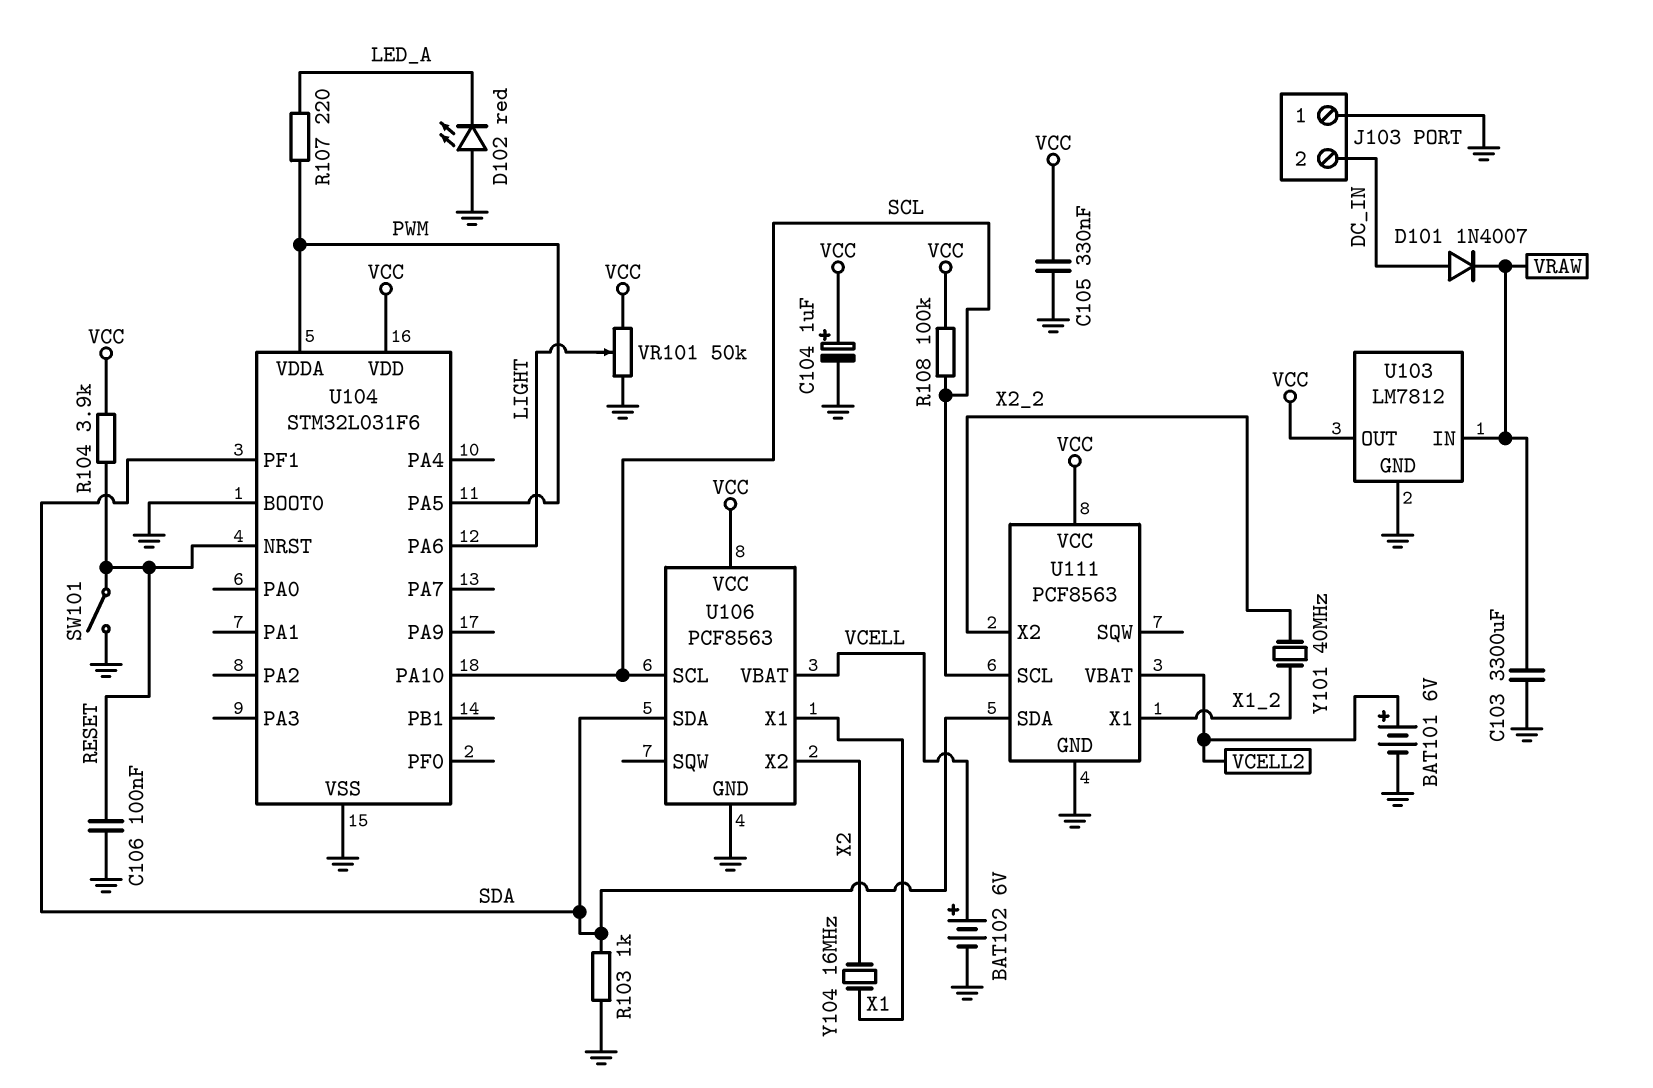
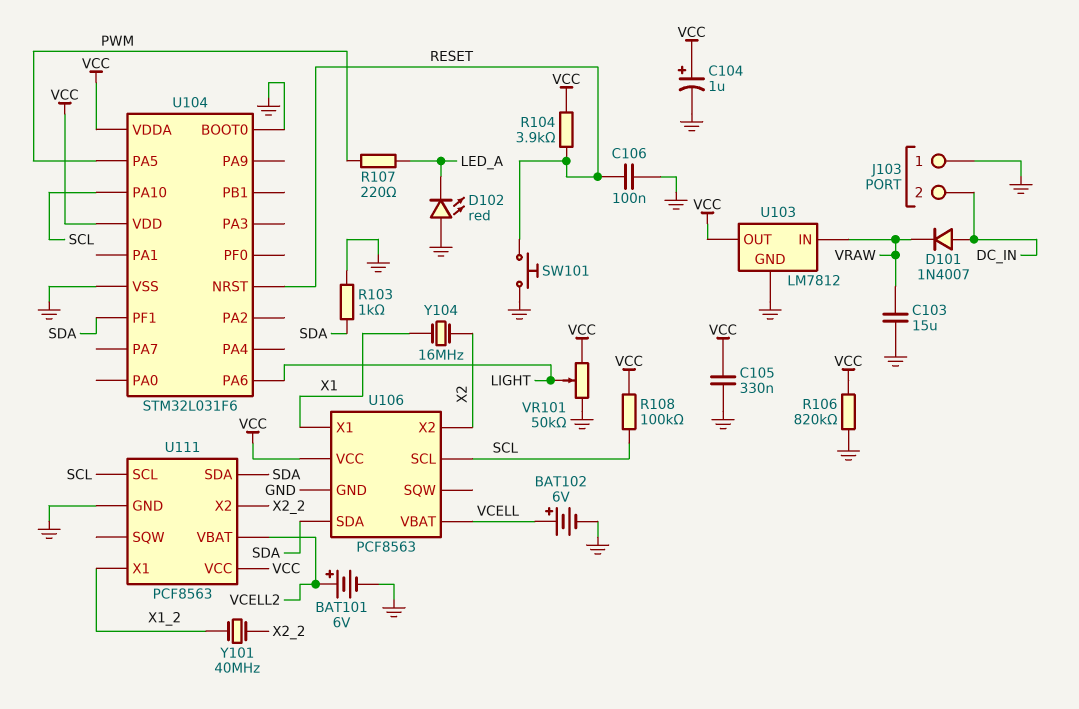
C103: 3300uF (GND, VRAW) -> 15uF (GND, VRAW)
R106: none -> 820k (GND, VCC)
SW101: switch (GND, RESET) -> button (GND, RESET)
U104 pin VDDA: PWM -> VCC

